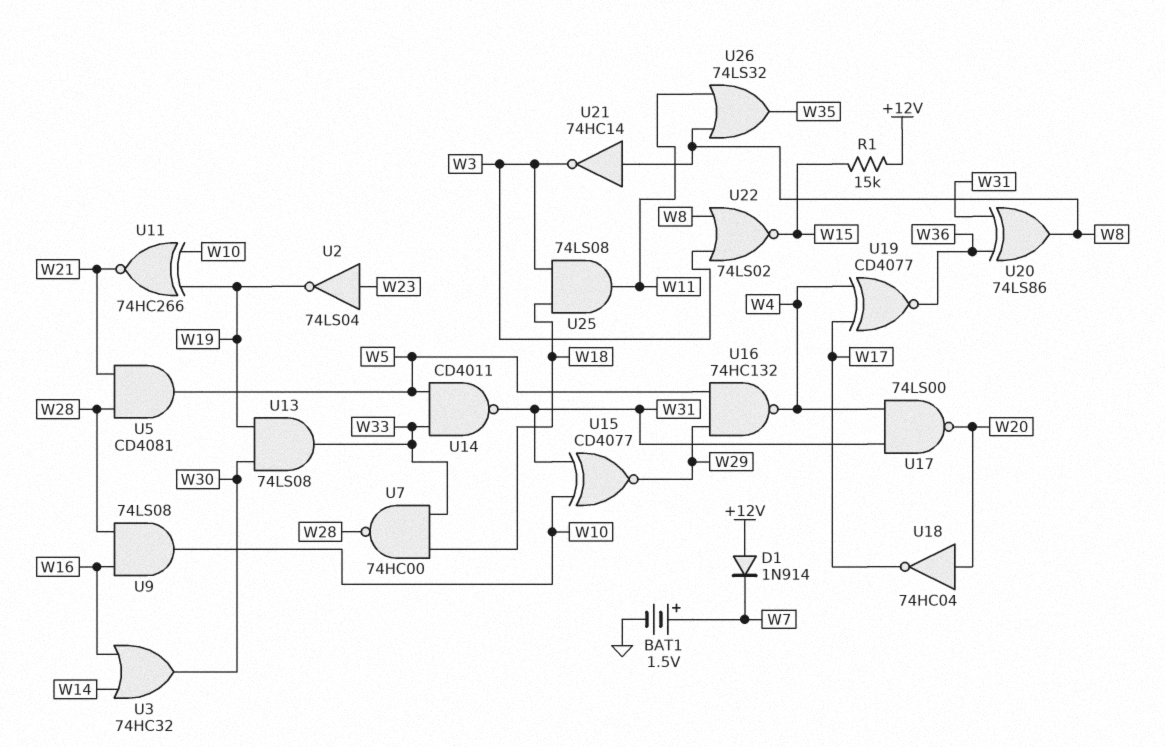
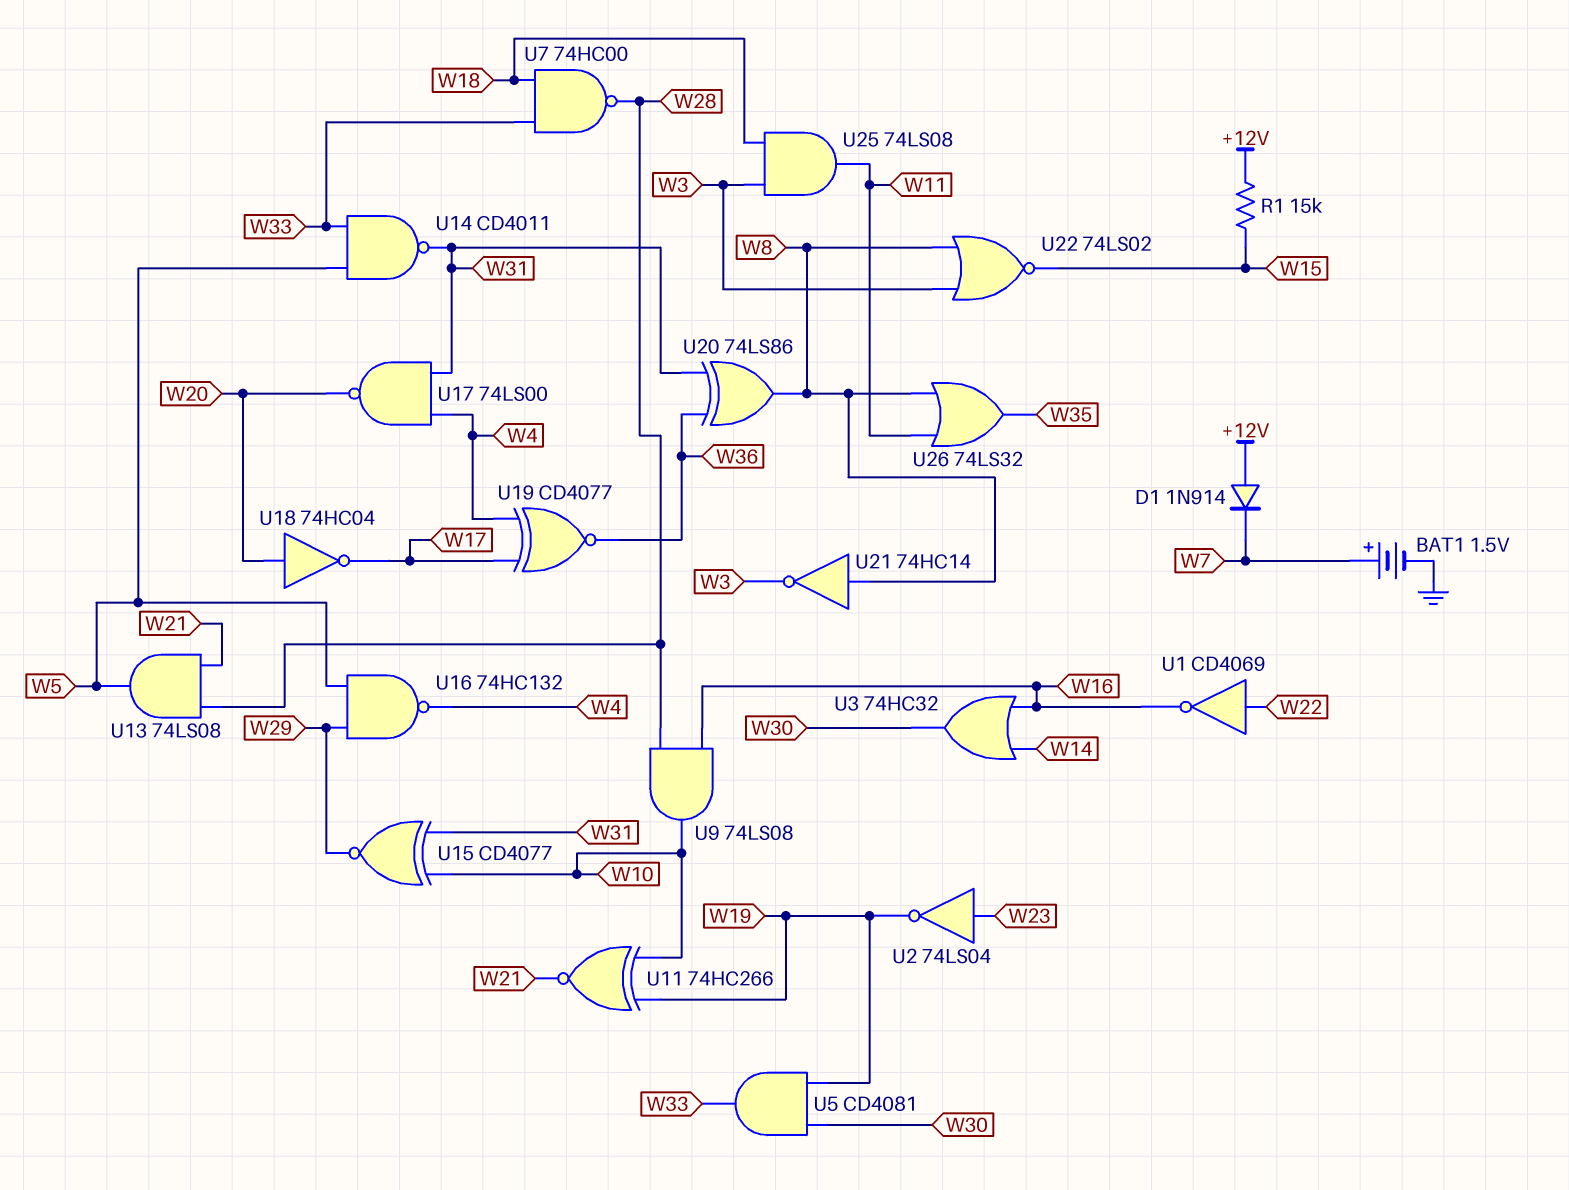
U1: none -> NOT CD4069 (in W22, out W16)
U5: AND CD4081 (in W21, in W28, out W5) -> AND CD4081 (in W19, in W30, out W33)
U13: AND 74LS08 (in W19, in W30, out W33) -> AND 74LS08 (in W21, in W28, out W5)

